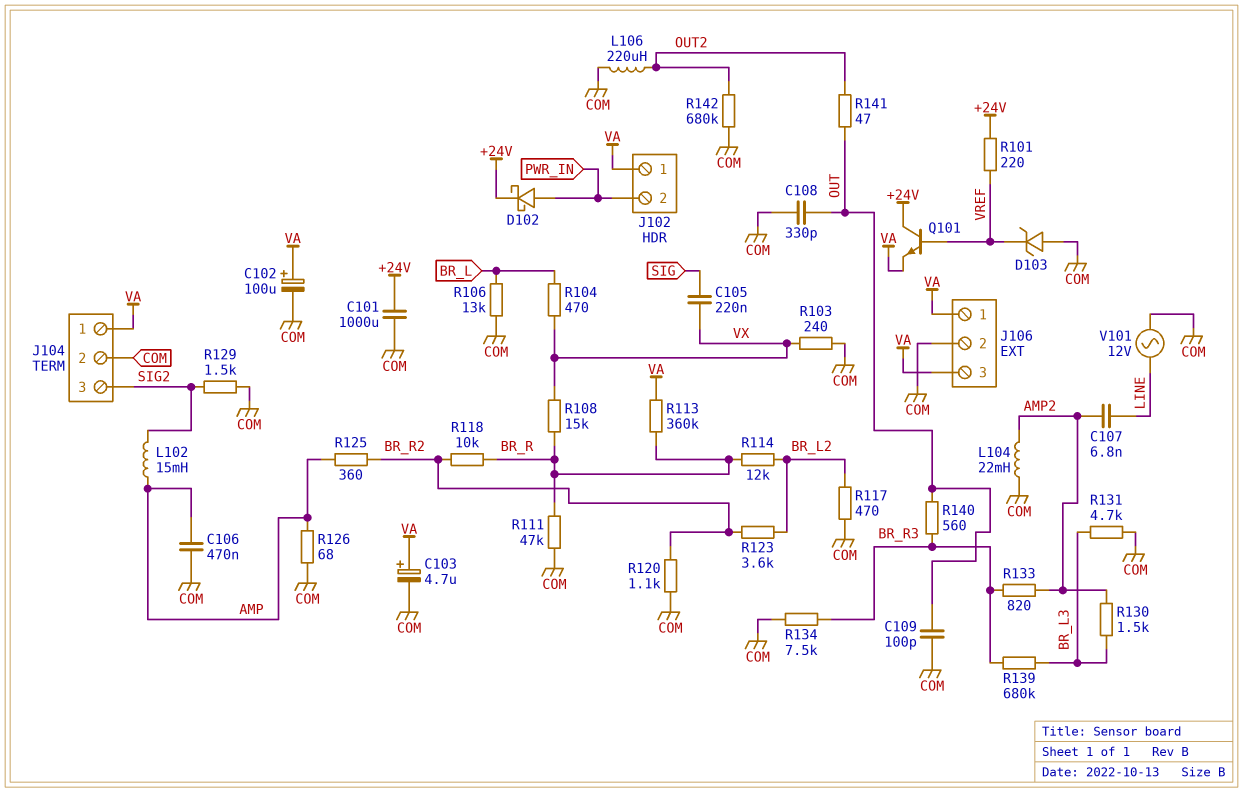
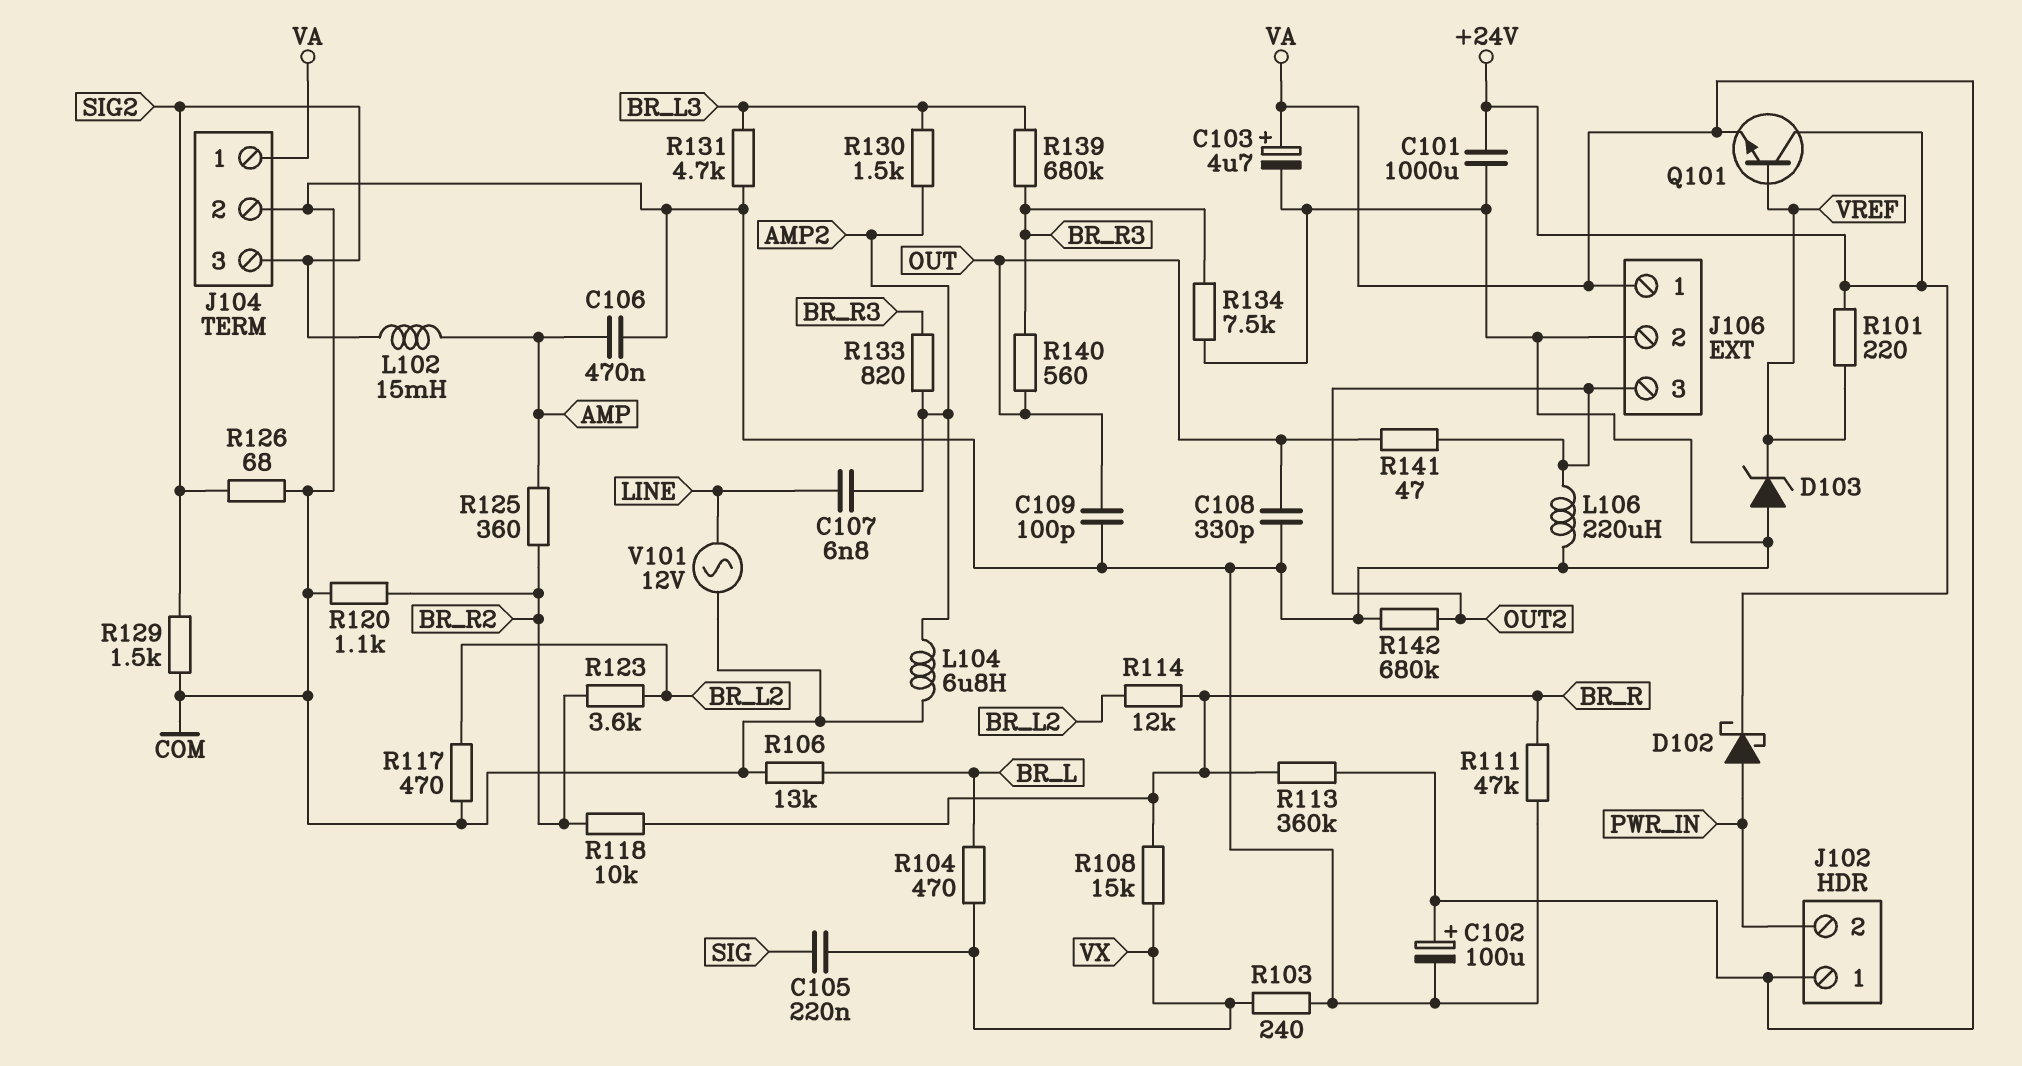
J106 pin 3: VA -> OUT2
L104: 22mH (AMP2, COM) -> 6.8uH (AMP2, COM)
R126: 68 (AMP, COM) -> 68 (COM, SIG2)

